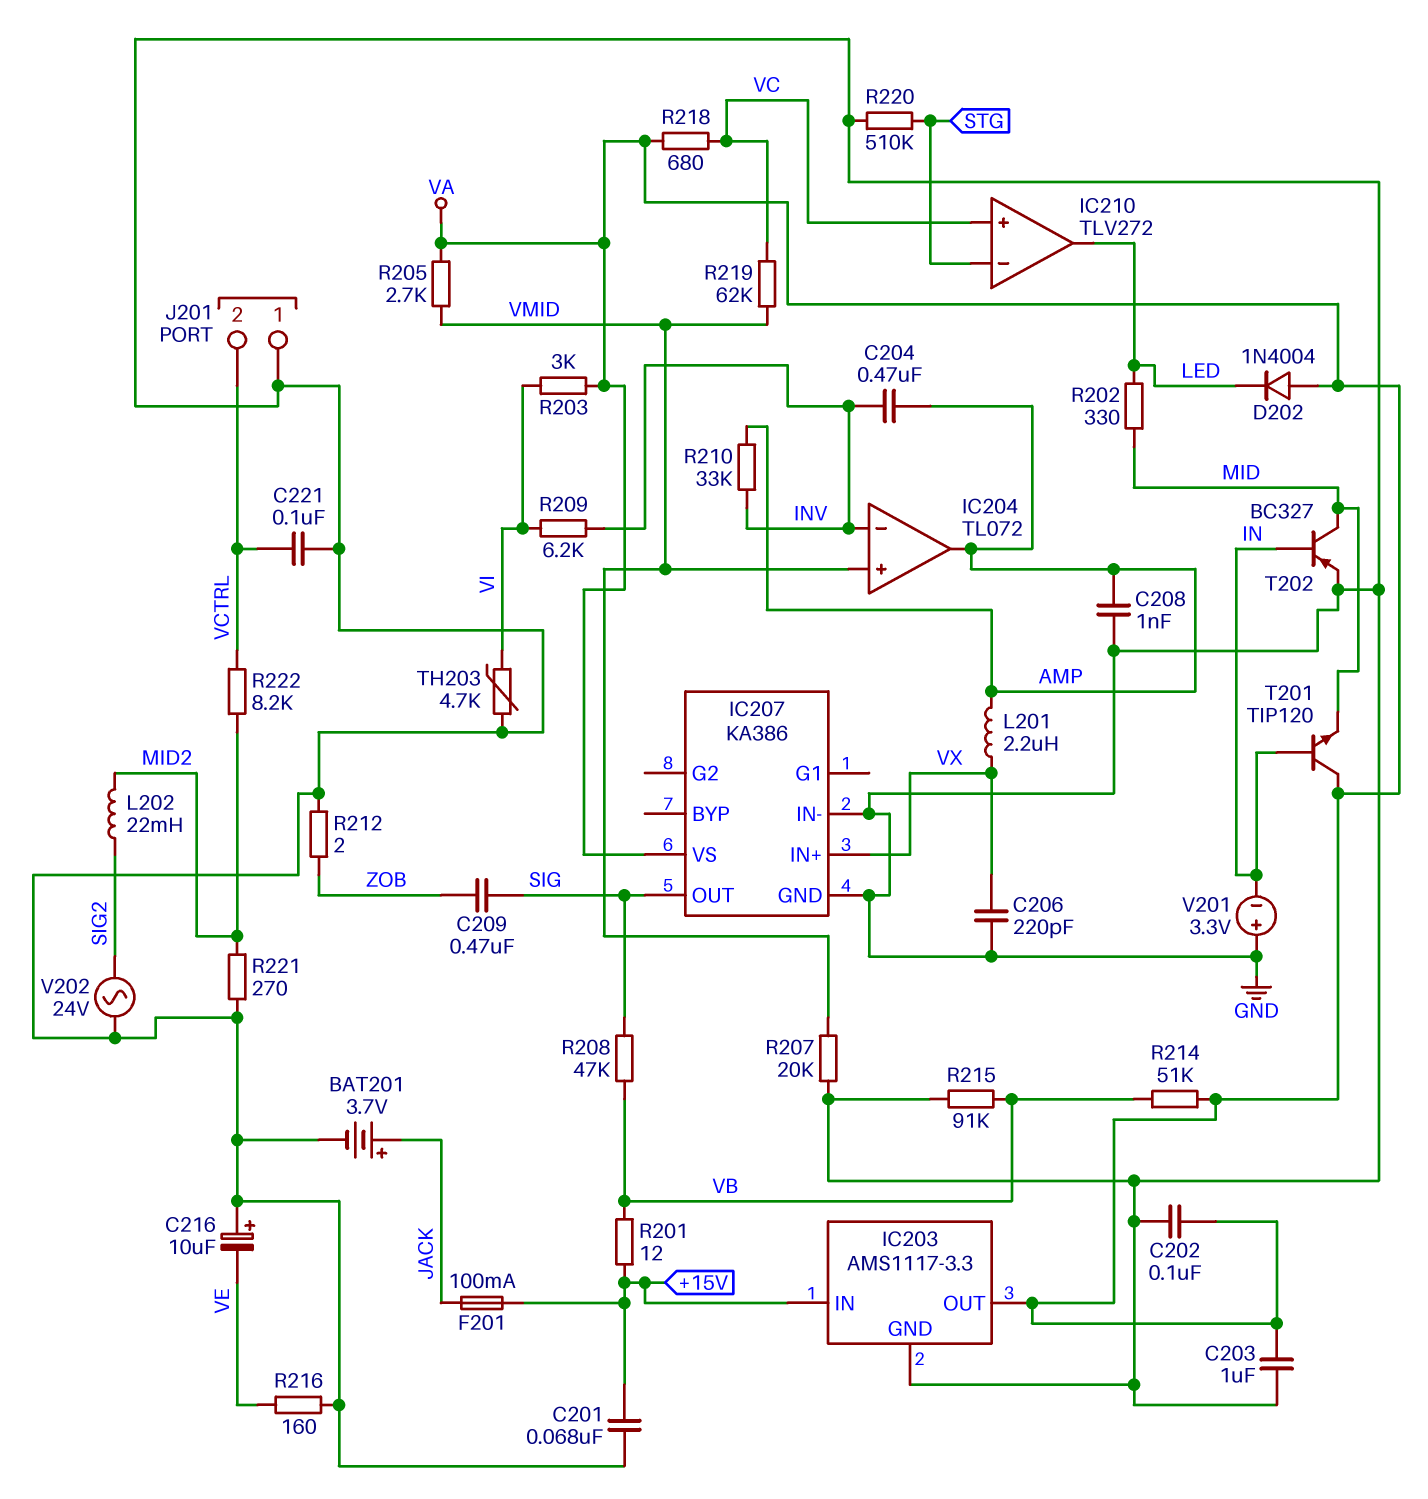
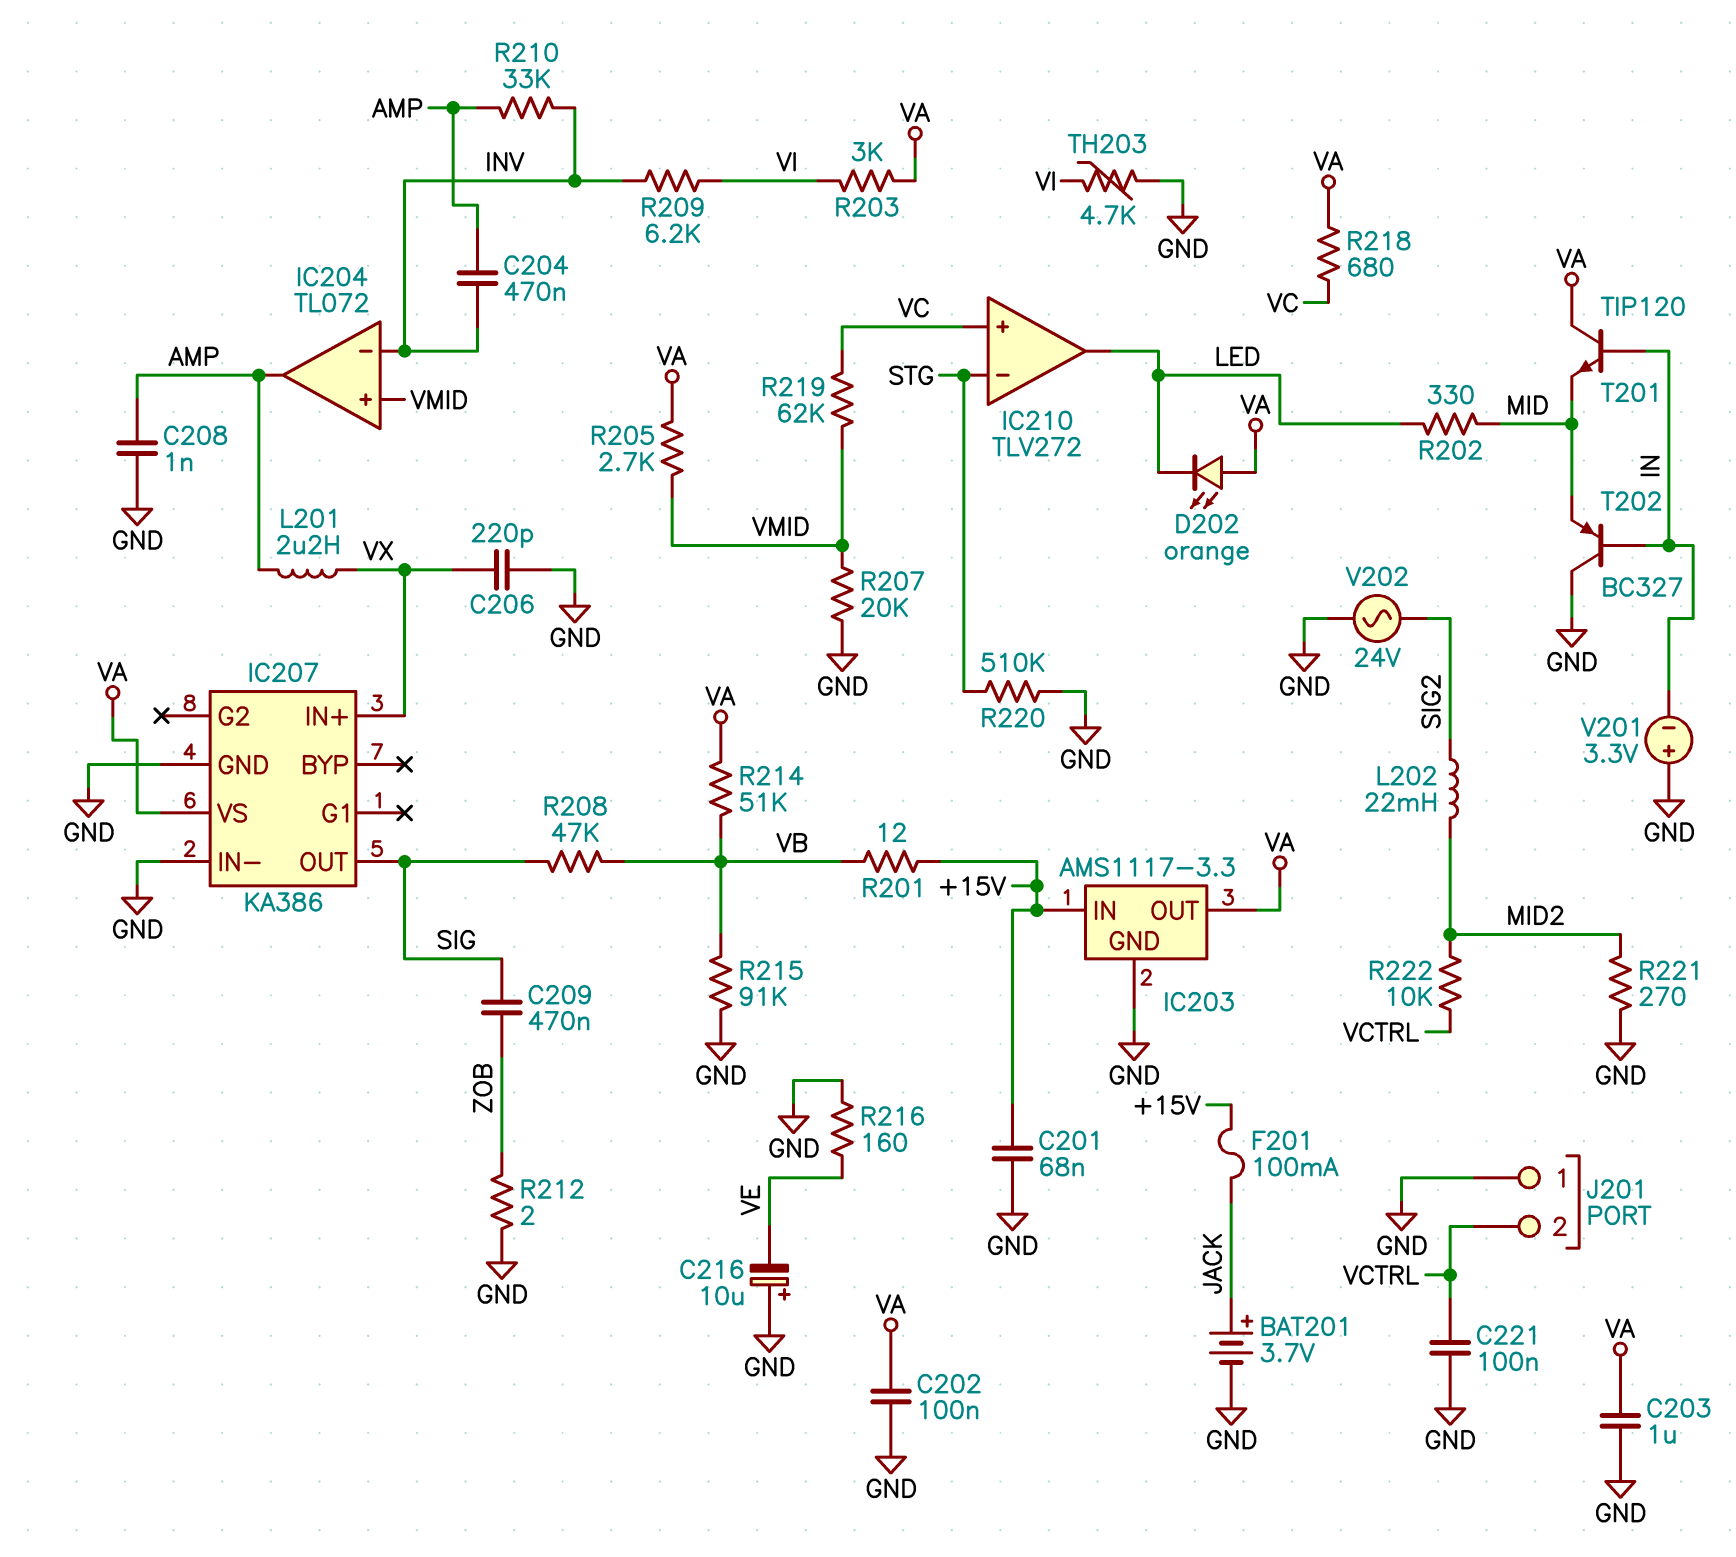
D202: diode 1N4004 (A VA, K LED) -> LED orange (A VA, K LED)
R222: 8.2k (MID2, VCTRL) -> 10k (MID2, VCTRL)
T202: PNP BC327 (B IN, C MID, E GND) -> PNP BC327 (B IN, C GND, E MID)

